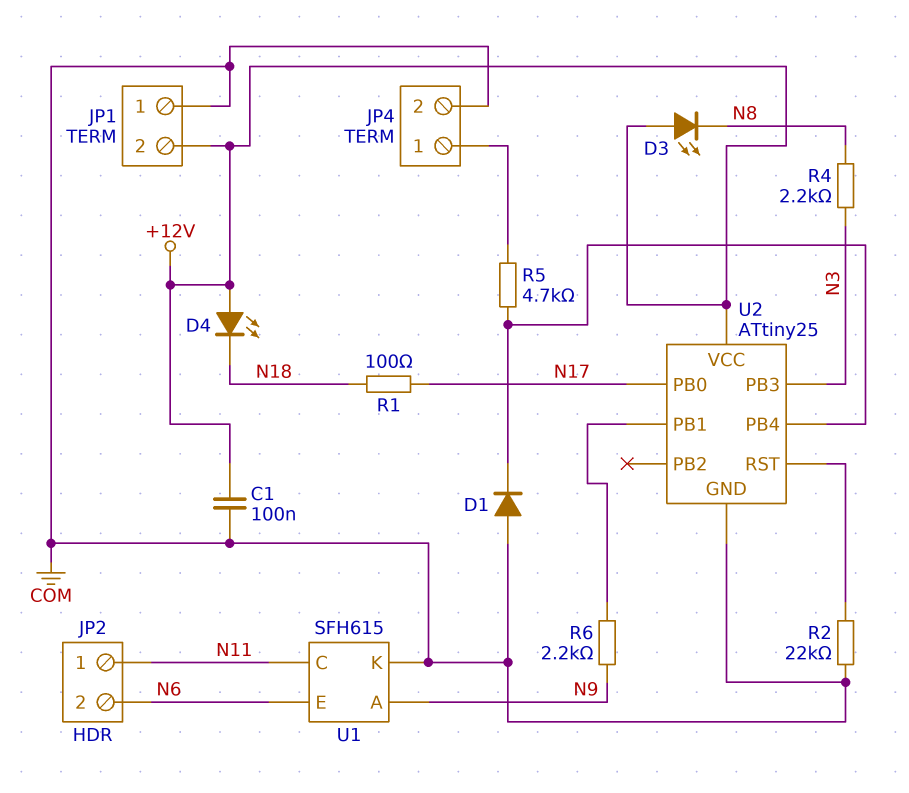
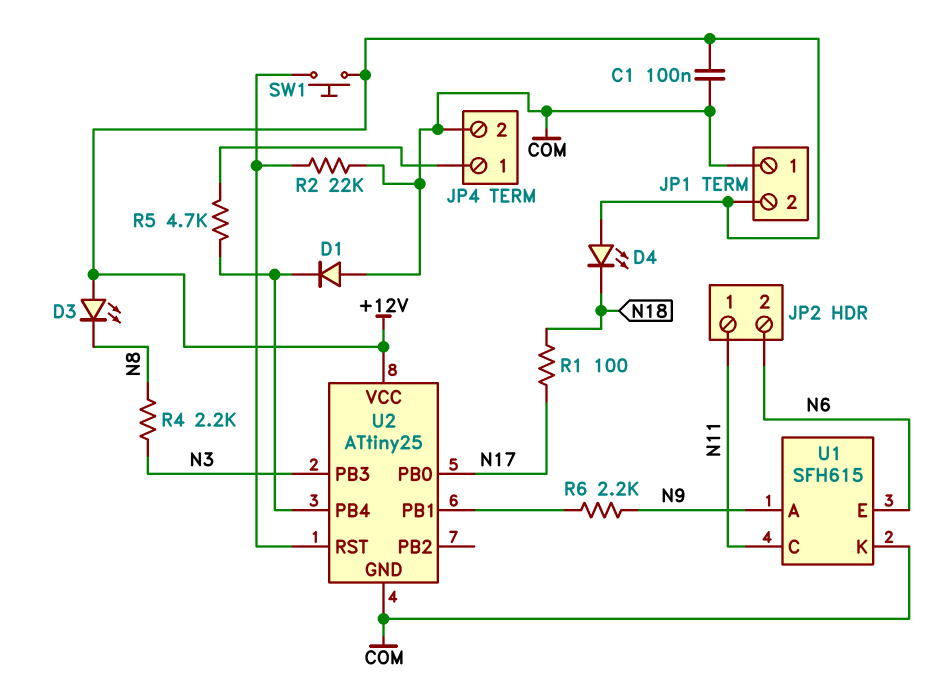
SW1: none -> button (+12V, U2/RST)

